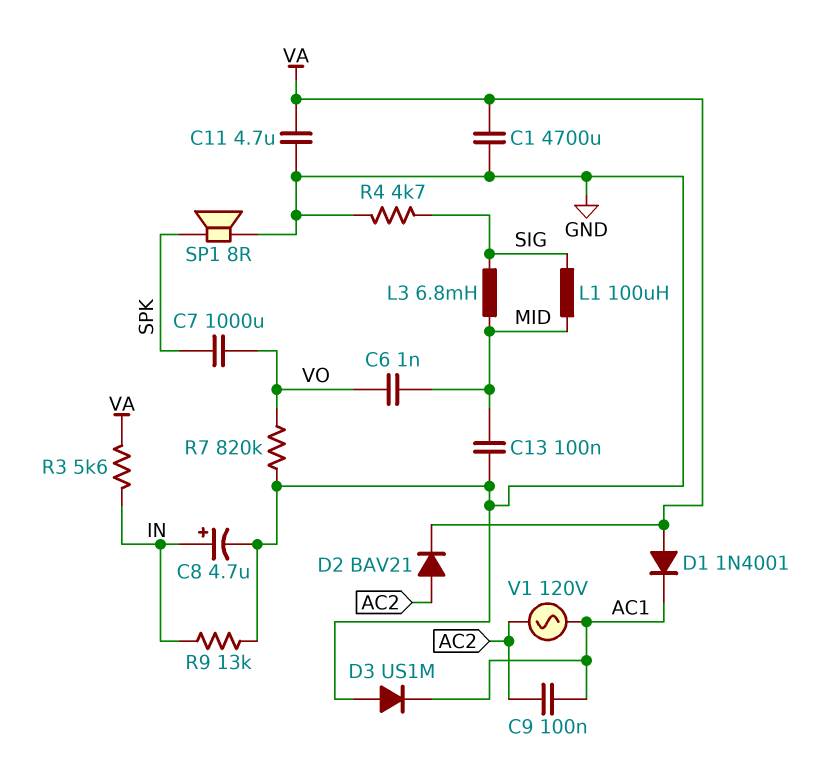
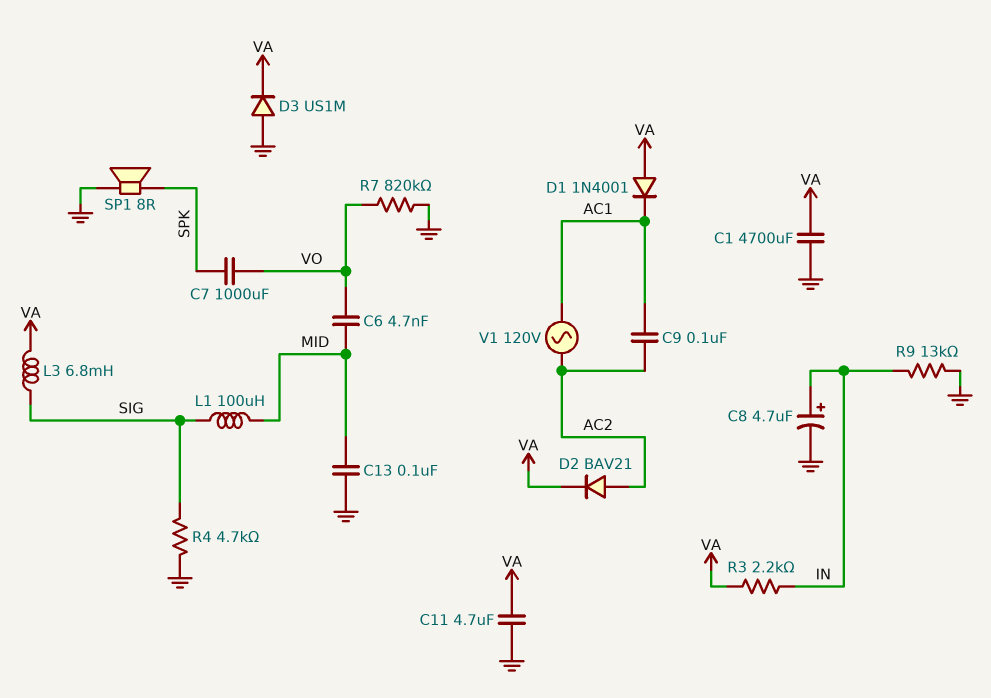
C6: 1nF (MID, VO) -> 4.7nF (MID, VO)
D3: diode US1M (A GND, K AC1) -> diode US1M (A GND, K VA)
L3: 6.8mH (MID, SIG) -> 6.8mH (SIG, VA)
R3: 5.6k (IN, VA) -> 2.2k (IN, VA)

